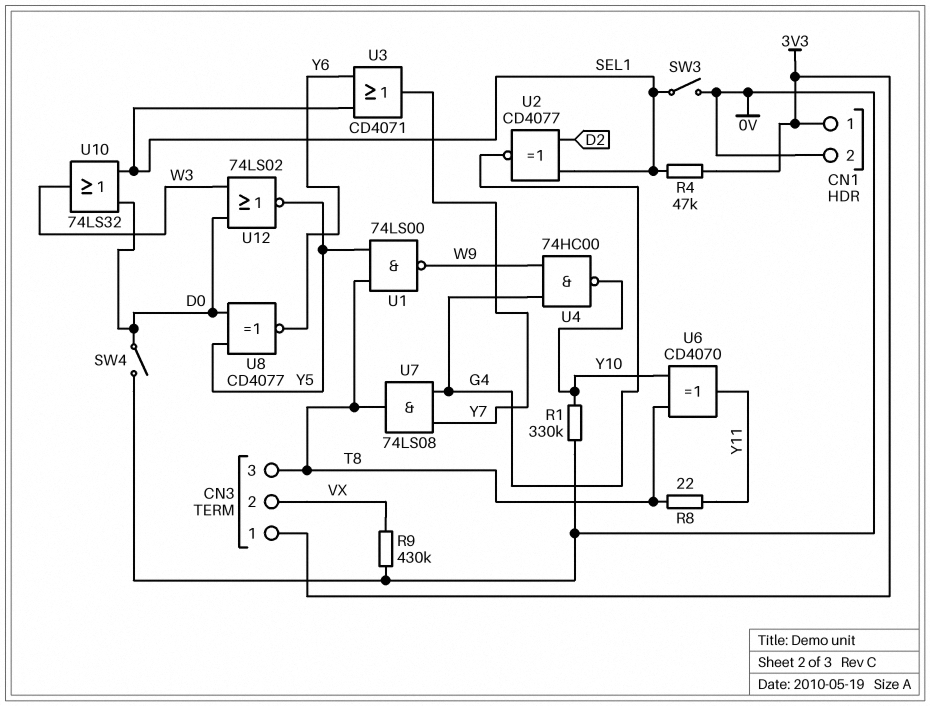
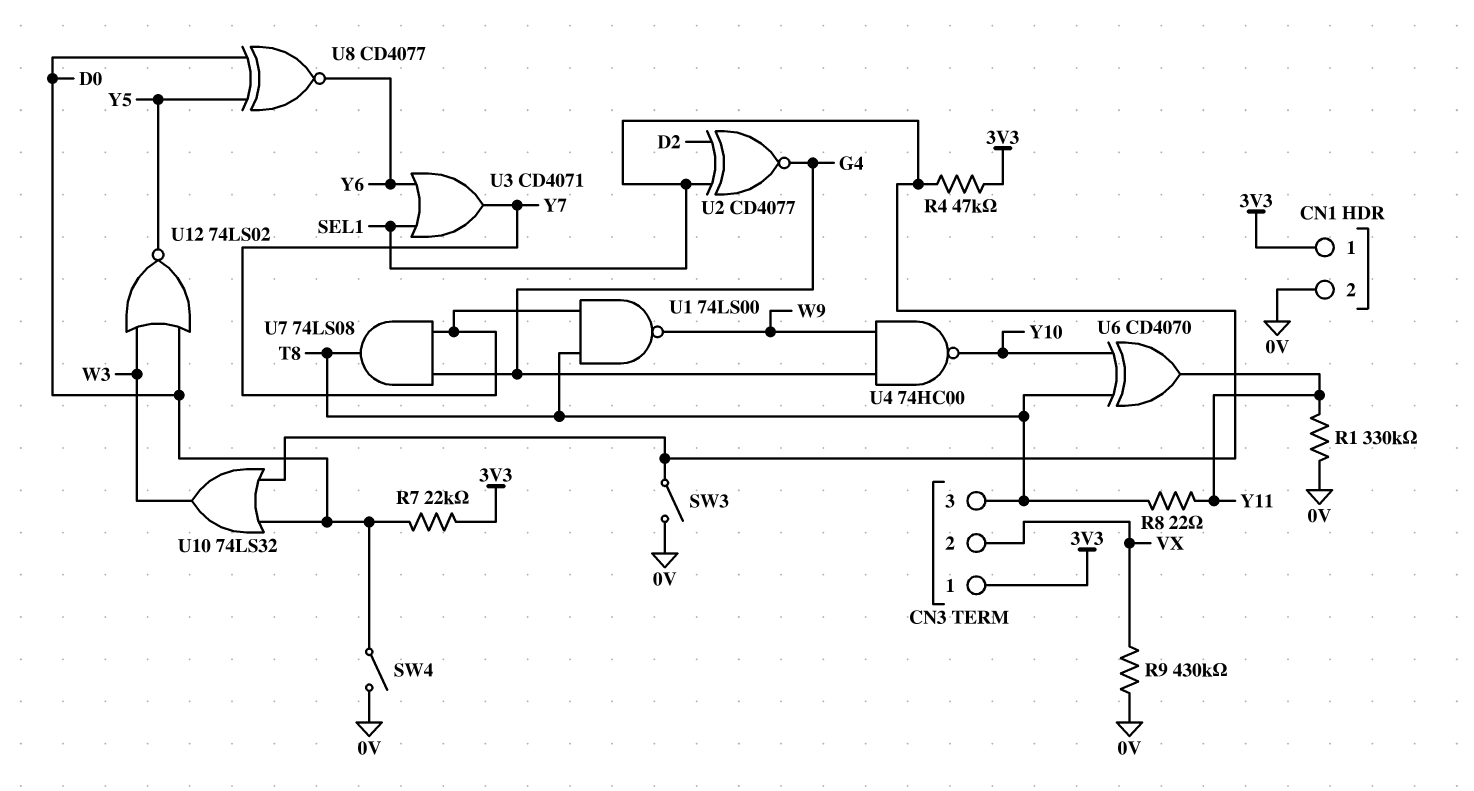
R1: 330k (0V, Y10) -> 330k (0V, Y11)
R7: none -> 22k (3V3, D0)
U1: NAND 74LS00 (in T8, in Y5, out W9) -> NAND 74LS00 (in T8, in Y7, out W9)

